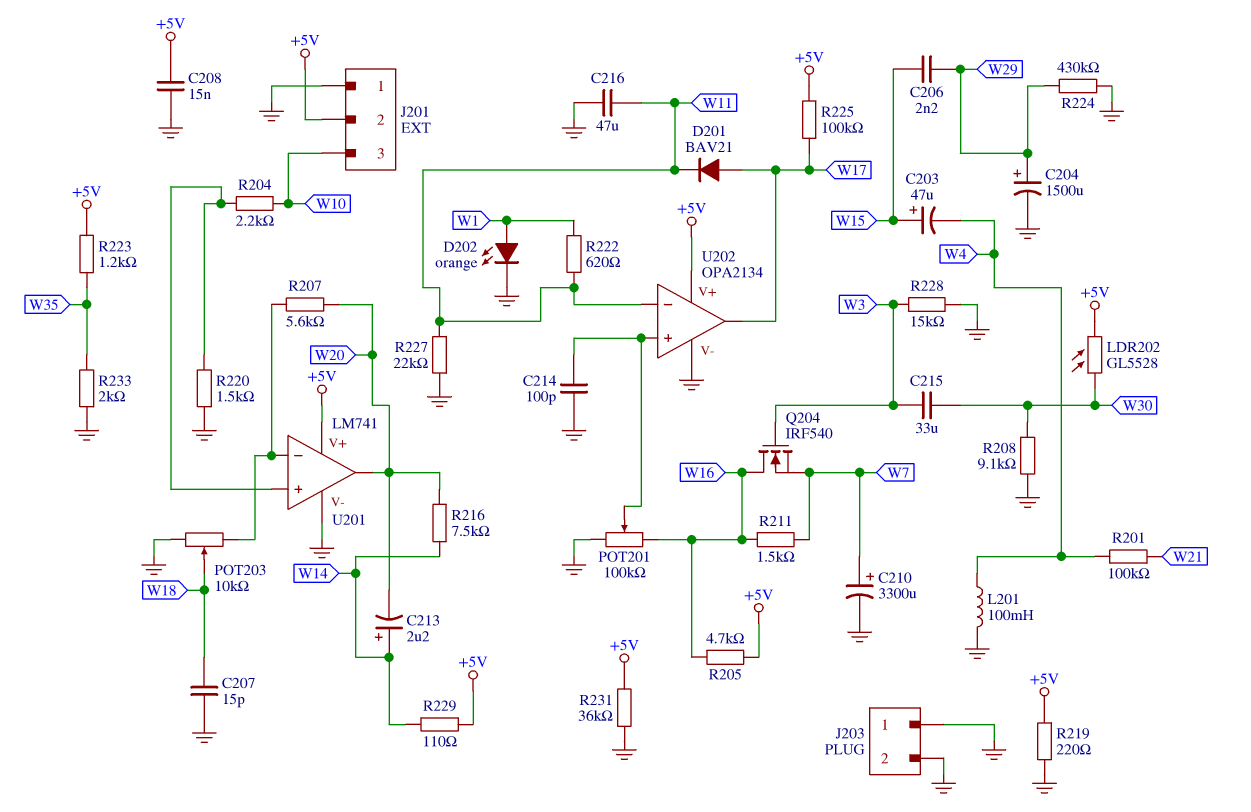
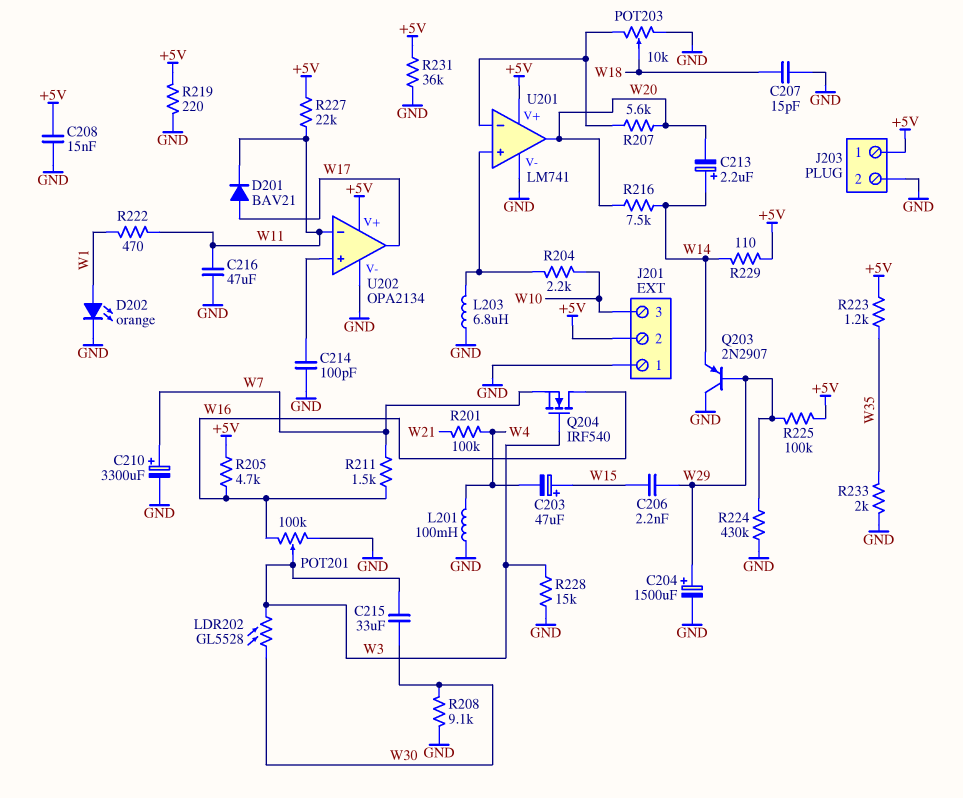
J203 pin 1: GND -> +5V
L203: none -> 6.8uH (GND, U201/in+)
LDR202: GL5528 (+5V, W30) -> GL5528 (W3, W30)
POT201: 100k (GND, W16, wiper U202/in+) -> 100k (GND, W16, wiper W3)
Q203: none -> PNP 2N2907 (B W29, C GND, E W14)
R220: 1.5k (GND, U201/in+) -> none
R222: 620 (W1, W11) -> 470 (W1, W11)
R225: 100k (+5V, W17) -> 100k (+5V, W29)
R227: 22k (GND, W11) -> 22k (+5V, W11)

